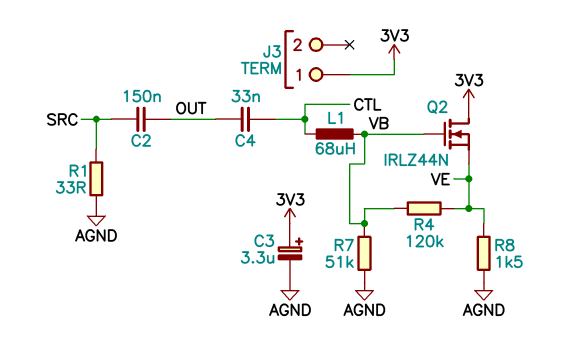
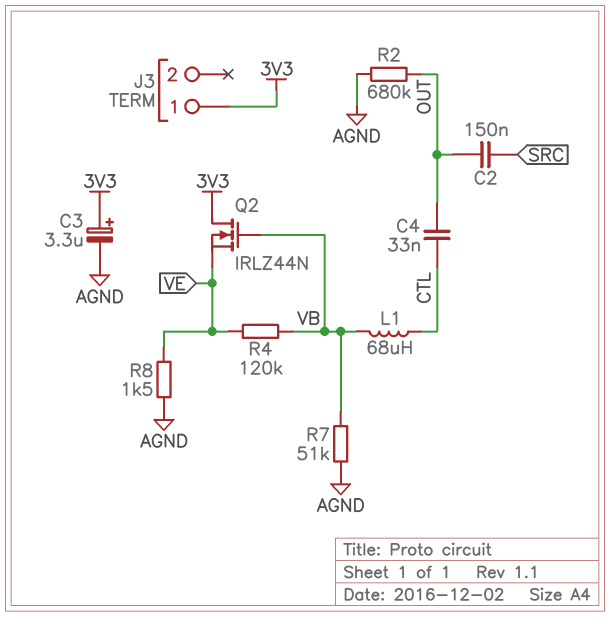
R1: 33 (AGND, SRC) -> none
R2: none -> 680k (AGND, OUT)

